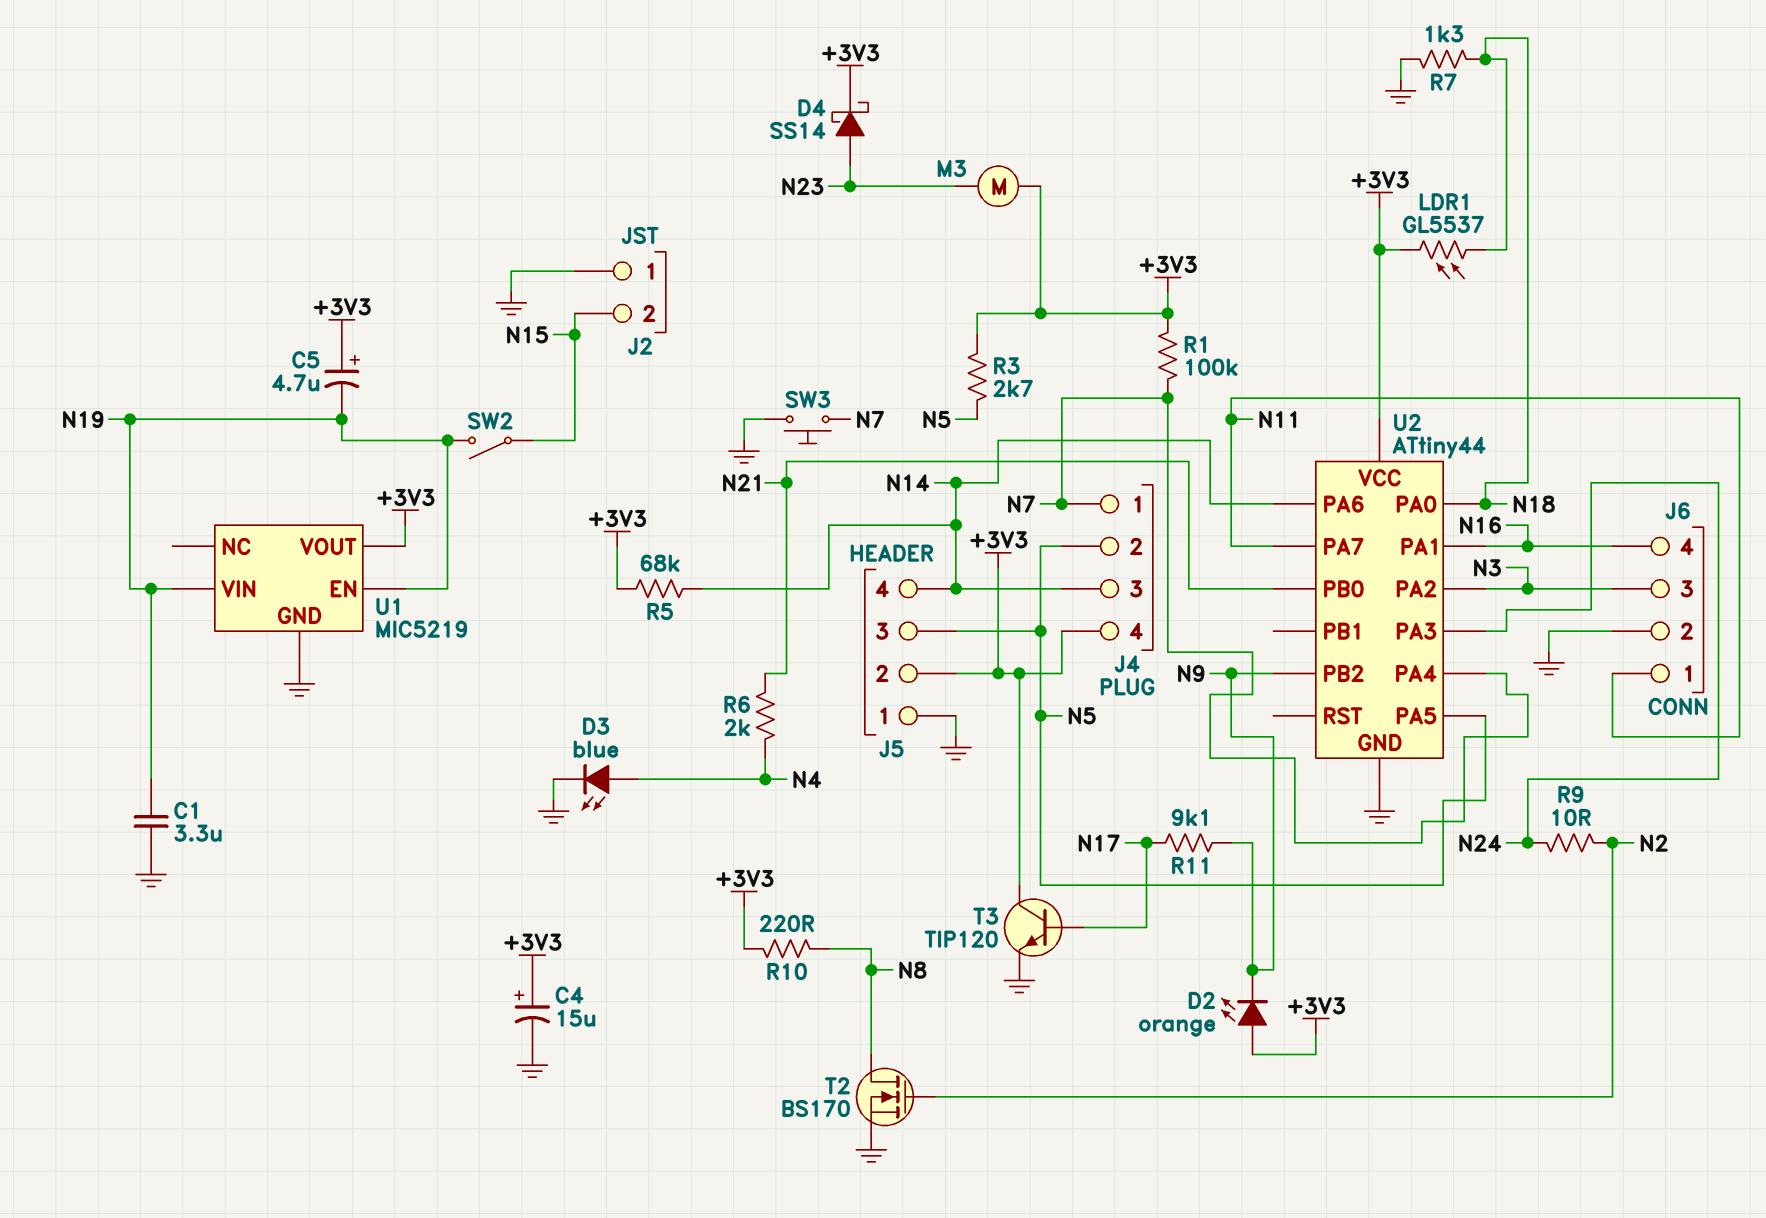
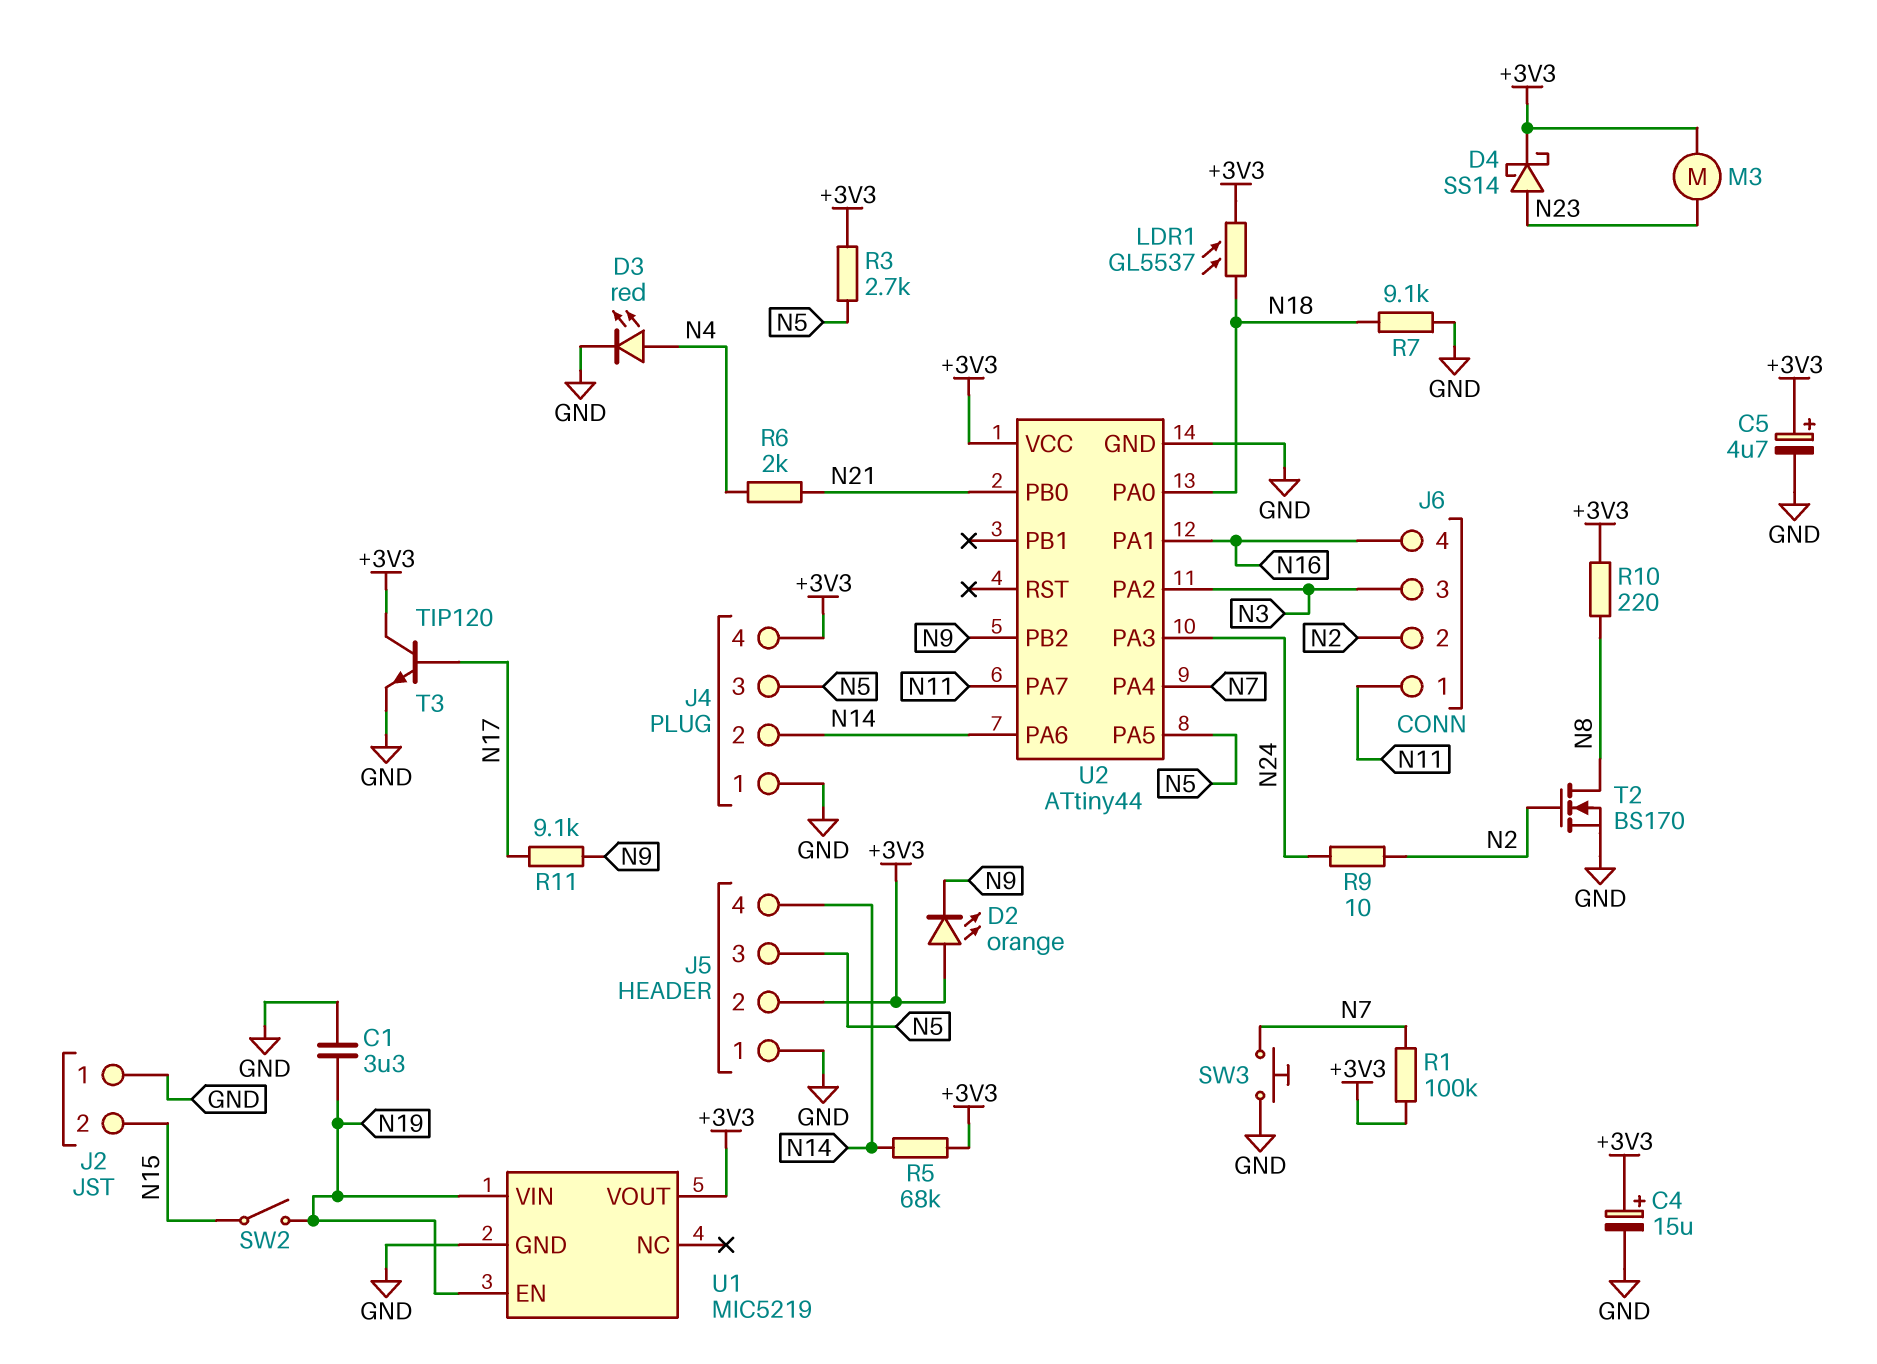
C5: 4.7uF (plus +3V3, minus N19) -> 4.7uF (plus +3V3, minus GND)
D3: LED blue (A N4, K GND) -> LED red (A N4, K GND)
J4 pin 1: N7 -> GND
J4 pin 2: N5 -> N14
J4 pin 3: N14 -> N5
J6 pin 2: GND -> N2
R7: 1.3k (GND, N18) -> 9.1k (GND, N18)

